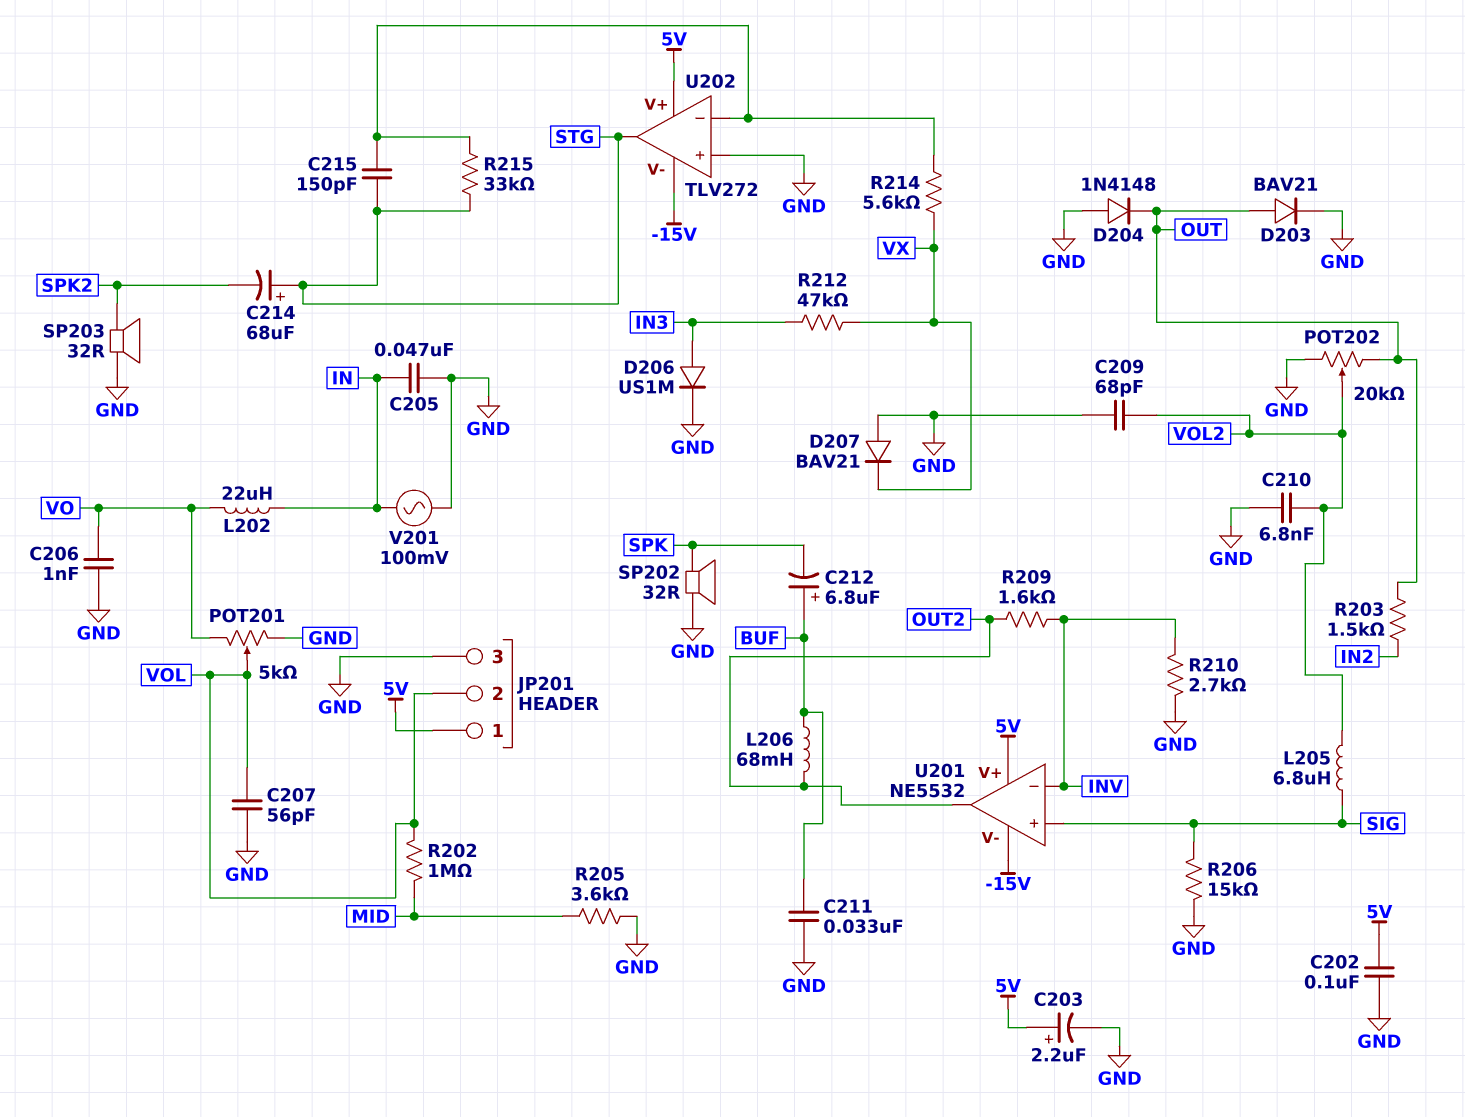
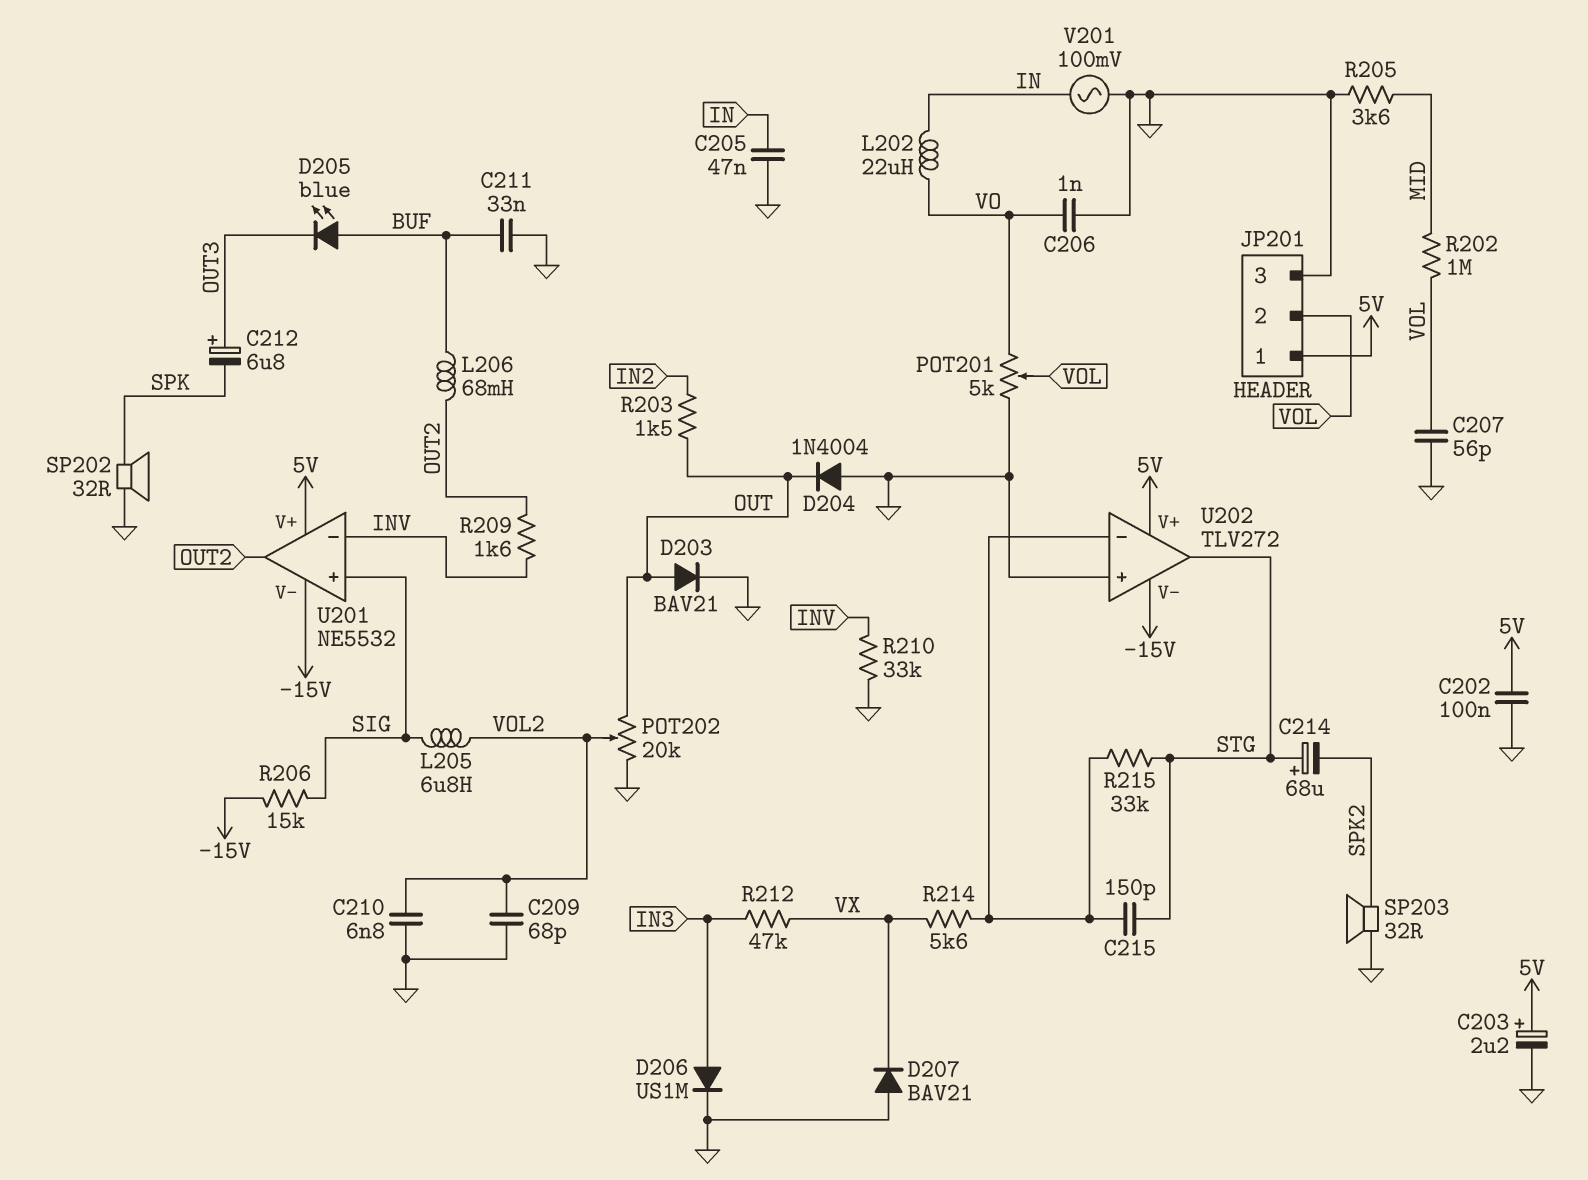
C212: 6.8uF (plus BUF, minus SPK) -> 6.8uF (plus OUT3, minus SPK)
D204: diode 1N4148 (A GND, K OUT) -> diode 1N4004 (A GND, K OUT)
D205: none -> LED blue (A BUF, K OUT3)
R206: 15k (GND, SIG) -> 15k (-15V, SIG)
R210: 2.7k (GND, INV) -> 33k (GND, INV)

